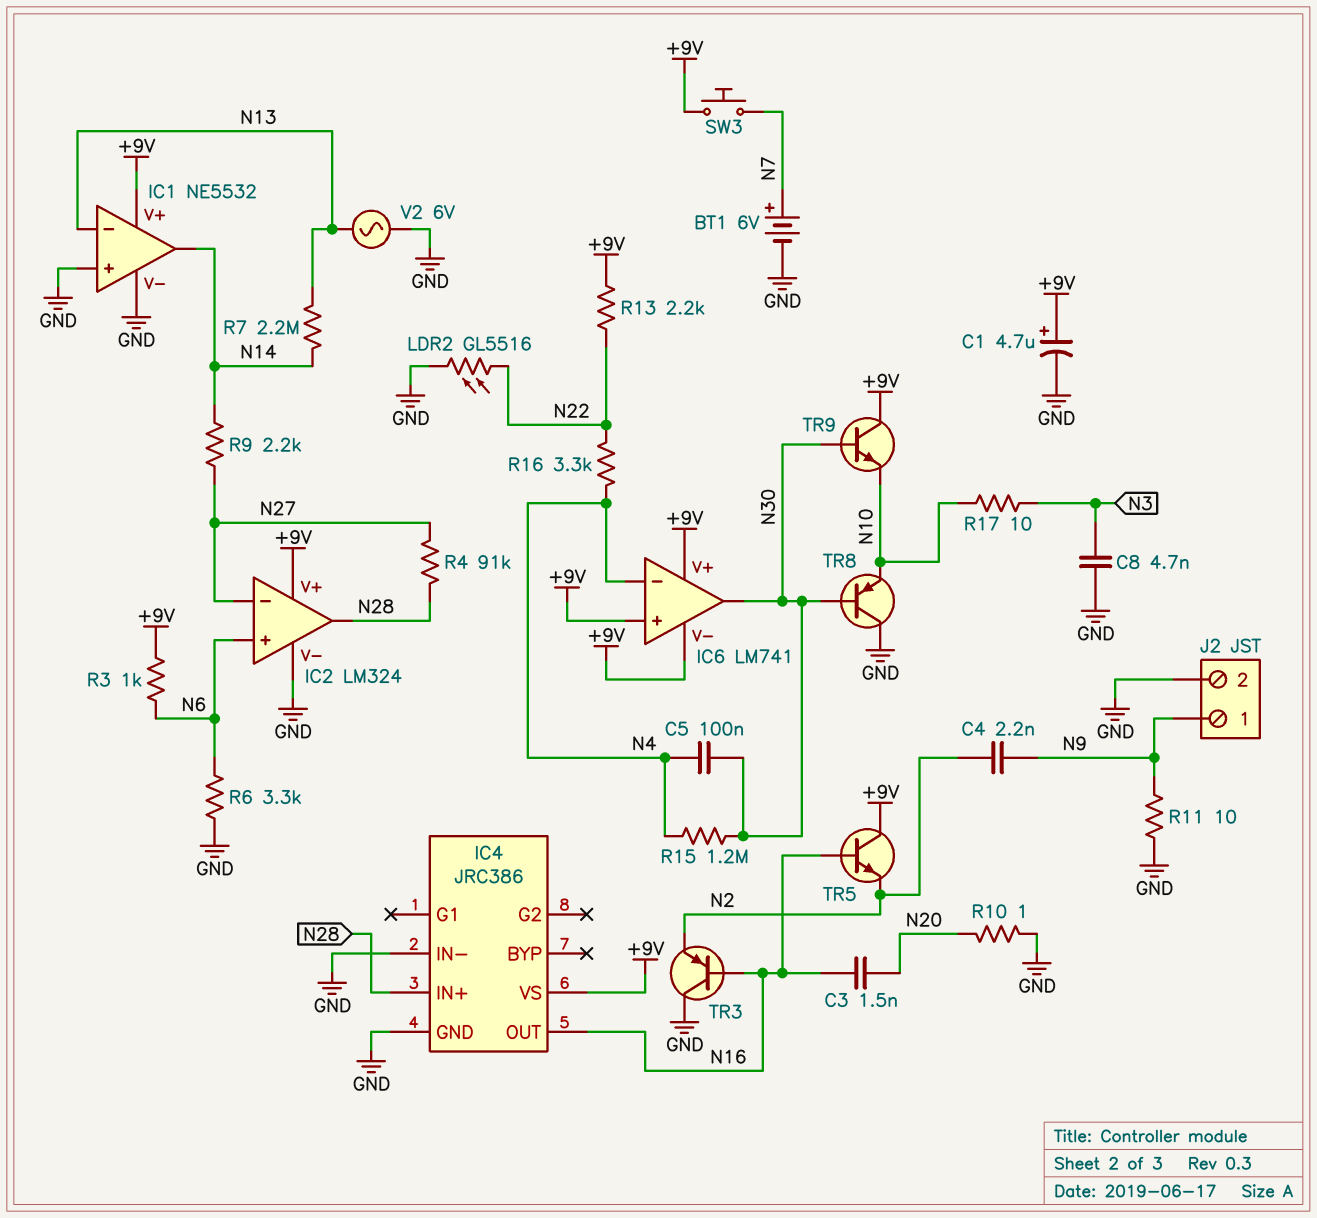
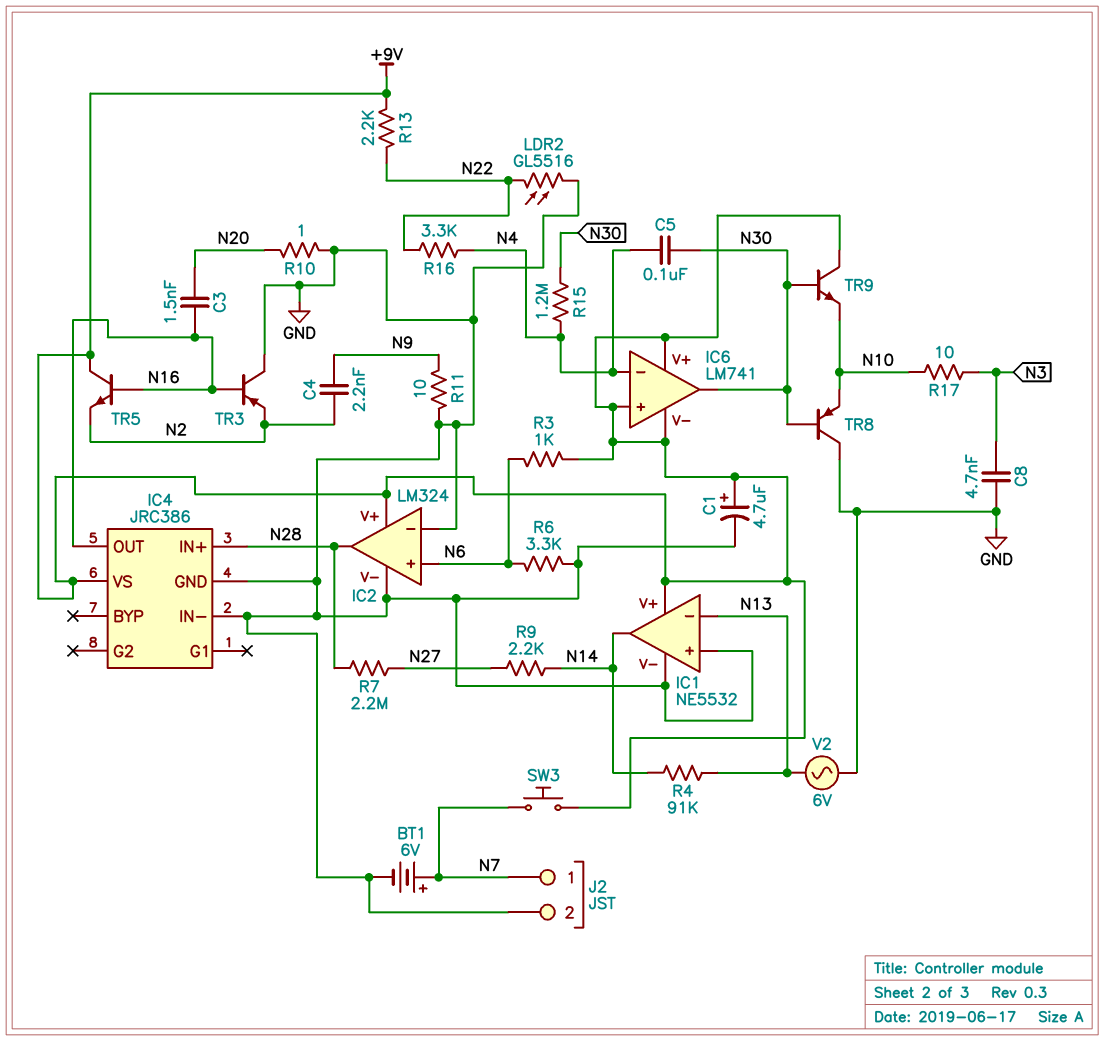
IC2 pin in-: N27 -> GND
J2 pin 1: N9 -> N7
R4: 91k (N27, N28) -> 91k (N13, N14)
R7: 2.2M (N13, N14) -> 2.2M (N27, N28)

